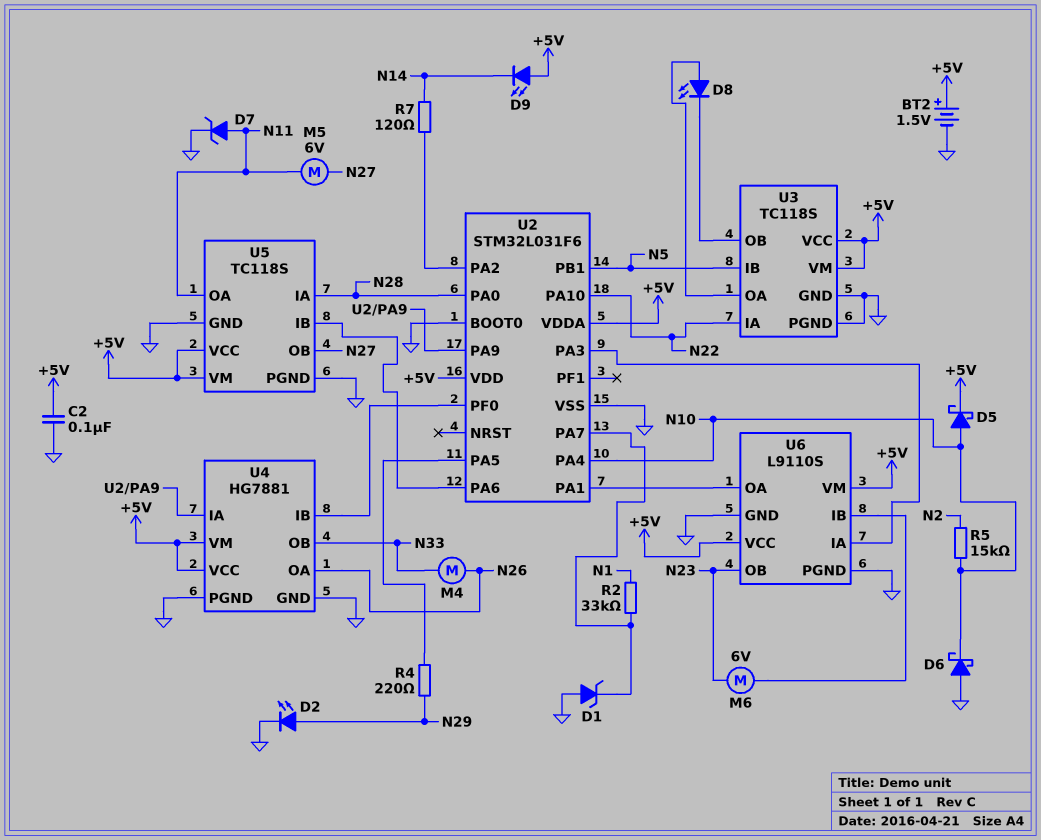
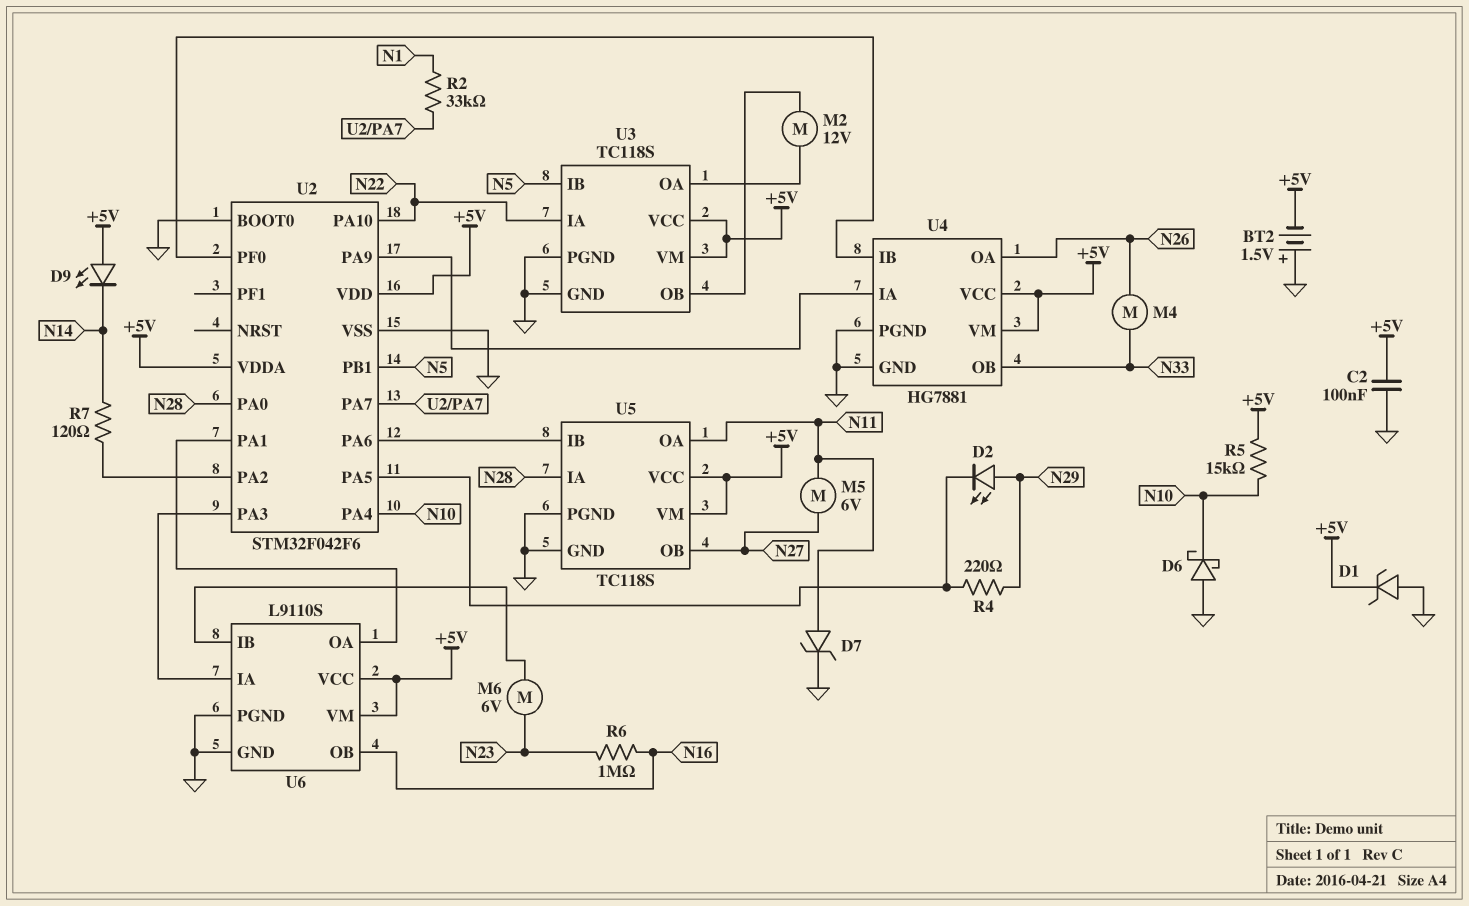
BT2: 1.5V (plus +5V, minus GND) -> 1.5V (plus GND, minus +5V)
D1: zener (A GND, K U2/PA7) -> zener (A GND, K +5V)
D2: LED (A N29, K GND) -> LED (A N29, K U2/PA5)
D5: schottky (A N10, K +5V) -> none
D8: LED (A U3/OA, K U3/OB) -> none
M2: none -> motor 12V (U3/OA, U3/OB)
R5: 15k (N2, N10) -> 15k (+5V, N10)
R6: none -> 1M (N16, N23)
U2: STM32L031F6 -> STM32F042F6
U6 pin OB: N23 -> N16

